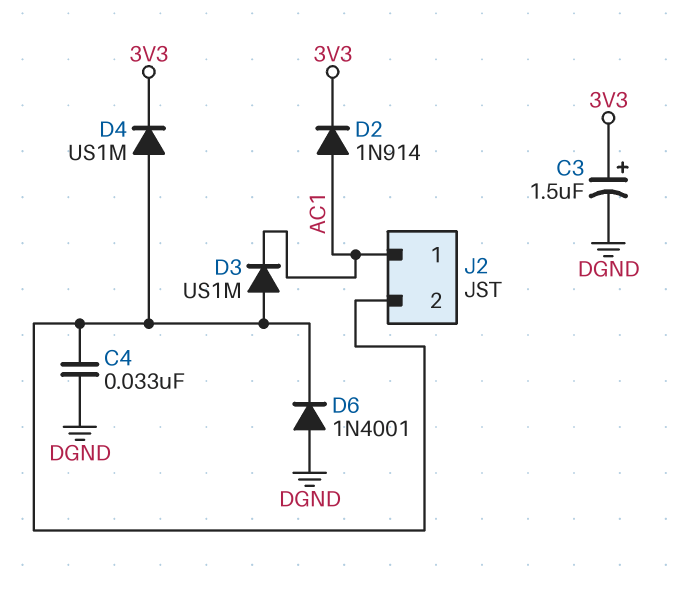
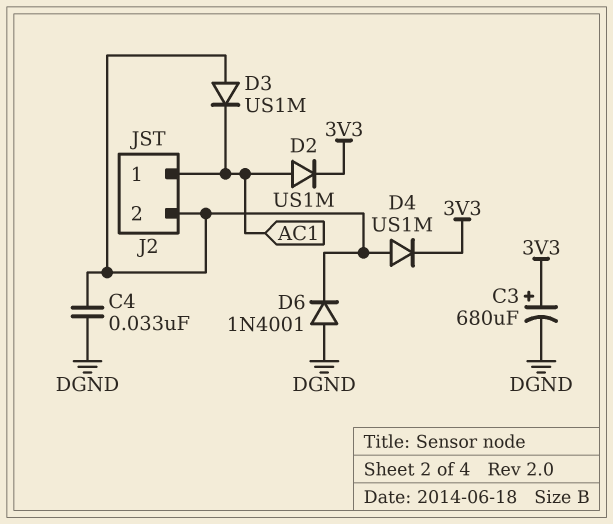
C3: 1.5uF (plus 3V3, minus DGND) -> 680uF (plus 3V3, minus DGND)
D2: diode 1N914 (A AC1, K 3V3) -> diode US1M (A AC1, K 3V3)

